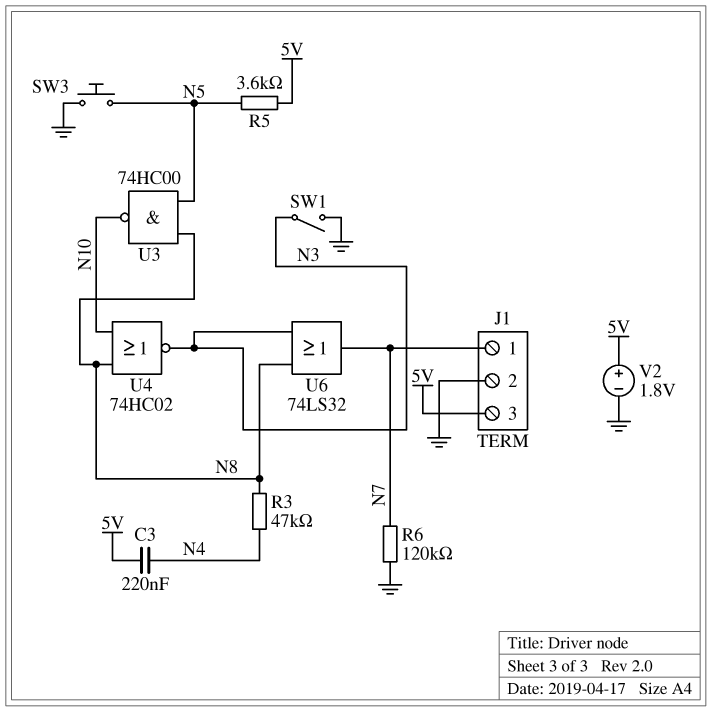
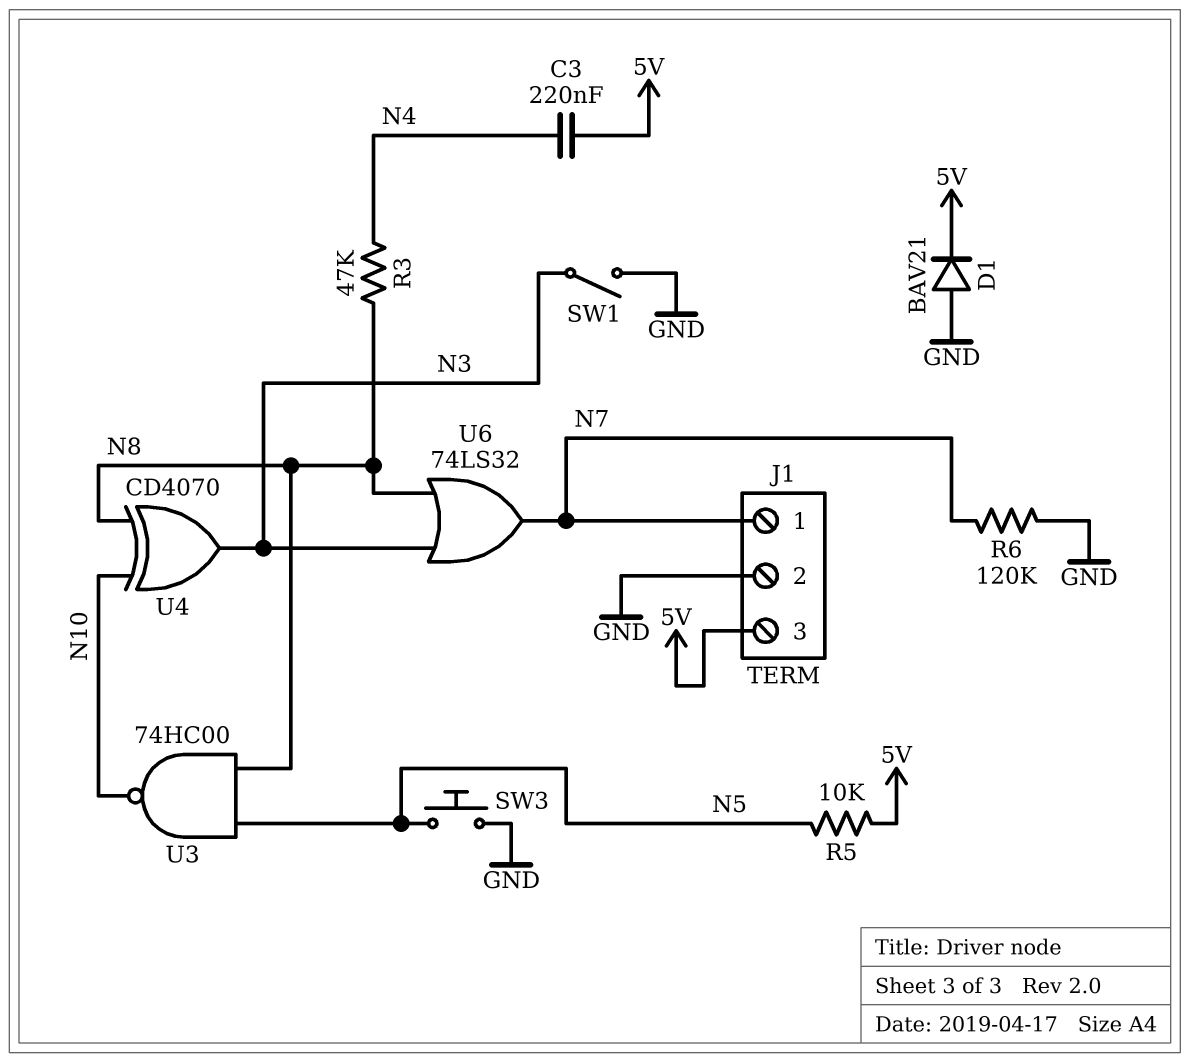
D1: none -> diode BAV21 (A GND, K 5V)
R5: 3.6k (5V, N5) -> 10k (5V, N5)
U4: NOR 74HC02 (in N8, in N10, out N3) -> XOR CD4070 (in N8, in N10, out N3)
V2: 1.8V (plus 5V, minus GND) -> none

